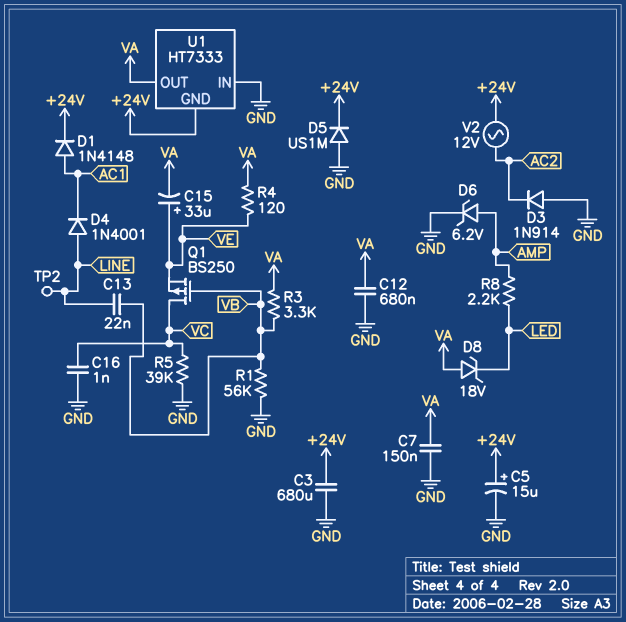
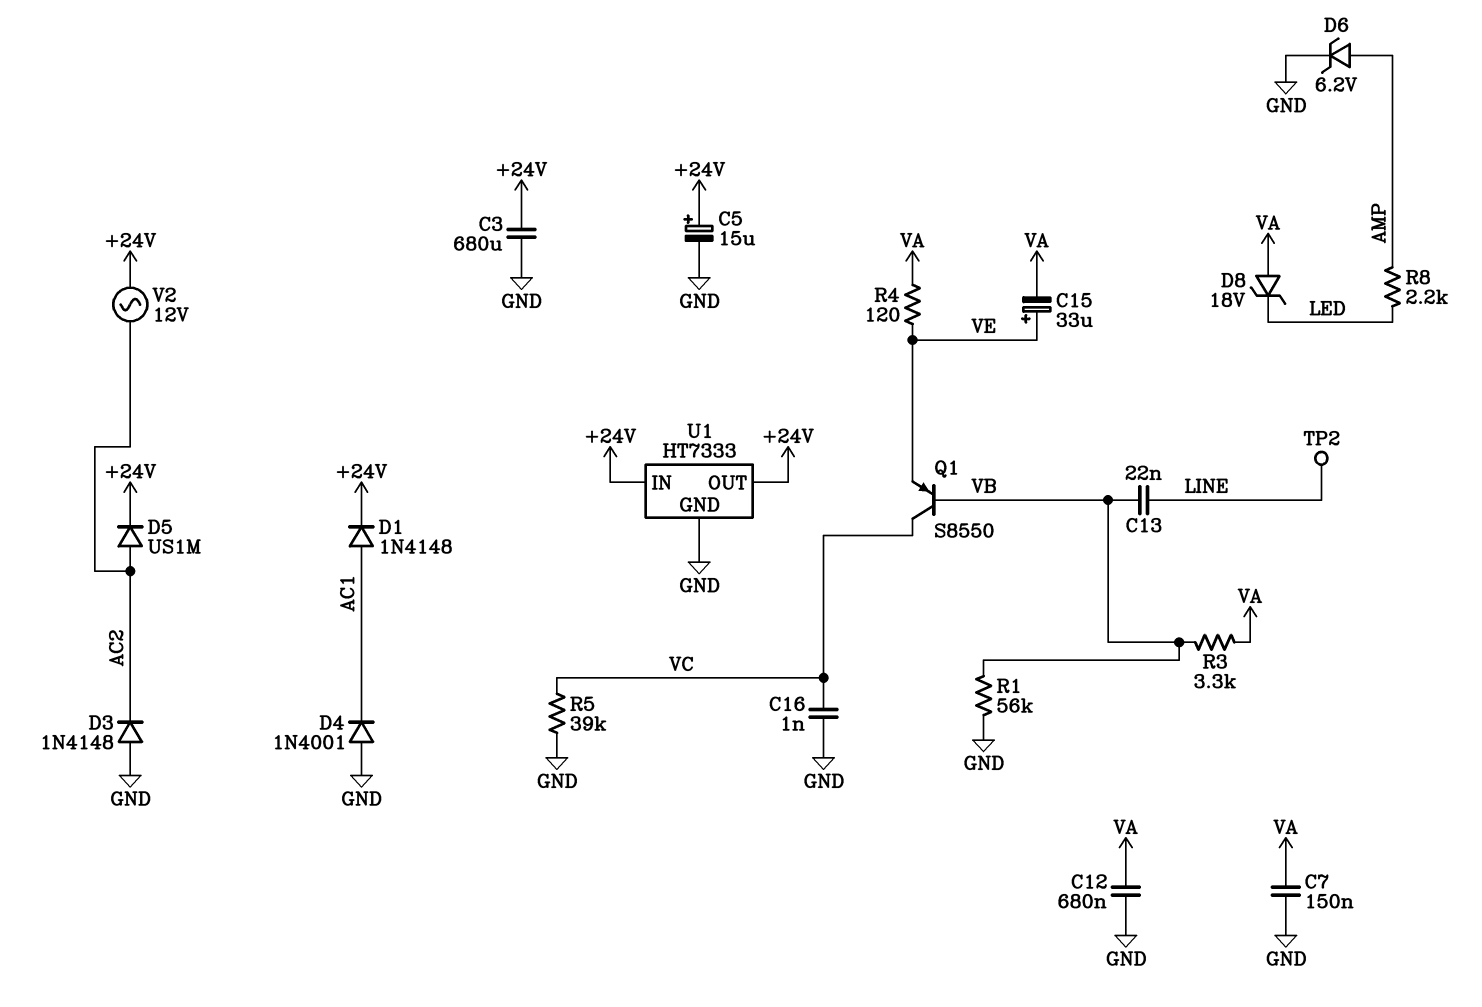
D3: diode 1N914 (A GND, K AC2) -> diode 1N4148 (A GND, K AC2)
D4: diode 1N4001 (A LINE, K AC1) -> diode 1N4001 (A GND, K AC1)
D5: diode US1M (A GND, K +24V) -> diode US1M (A AC2, K +24V)
Q1: PMOS BS250 (G VB, D VC, S VE) -> PNP S8550 (B VB, C VC, E VE)
U1 pin GND: +24V -> GND
U1 pin IN: GND -> +24V
U1 pin OUT: VA -> +24V

